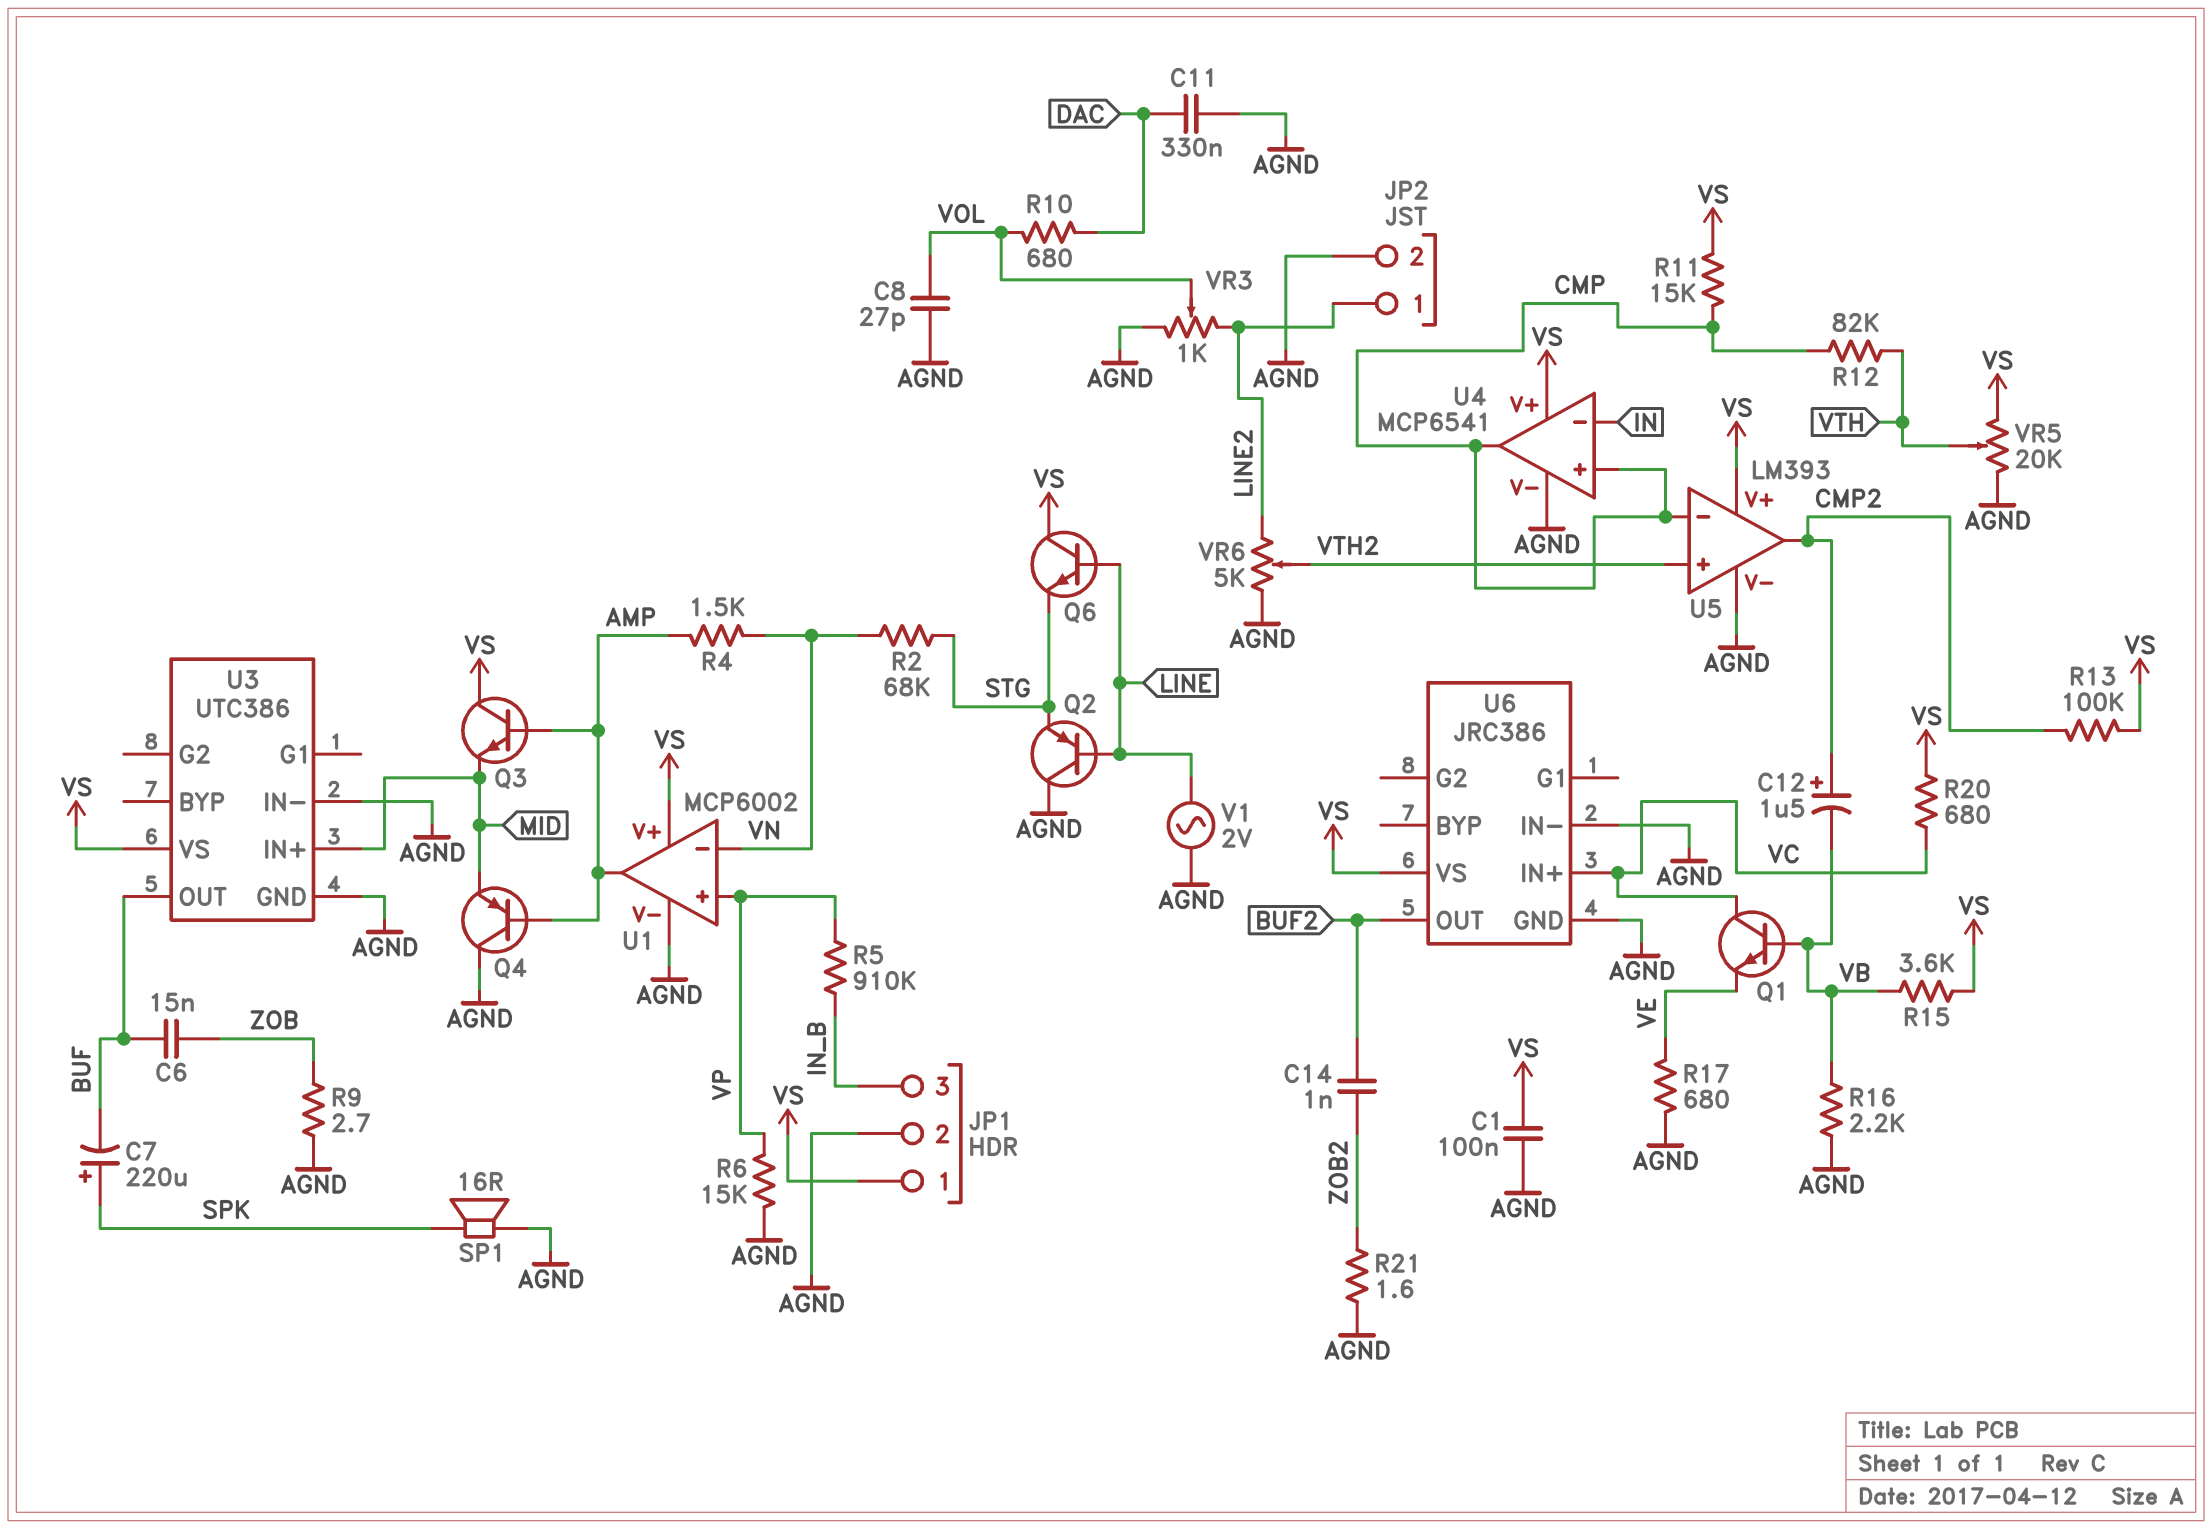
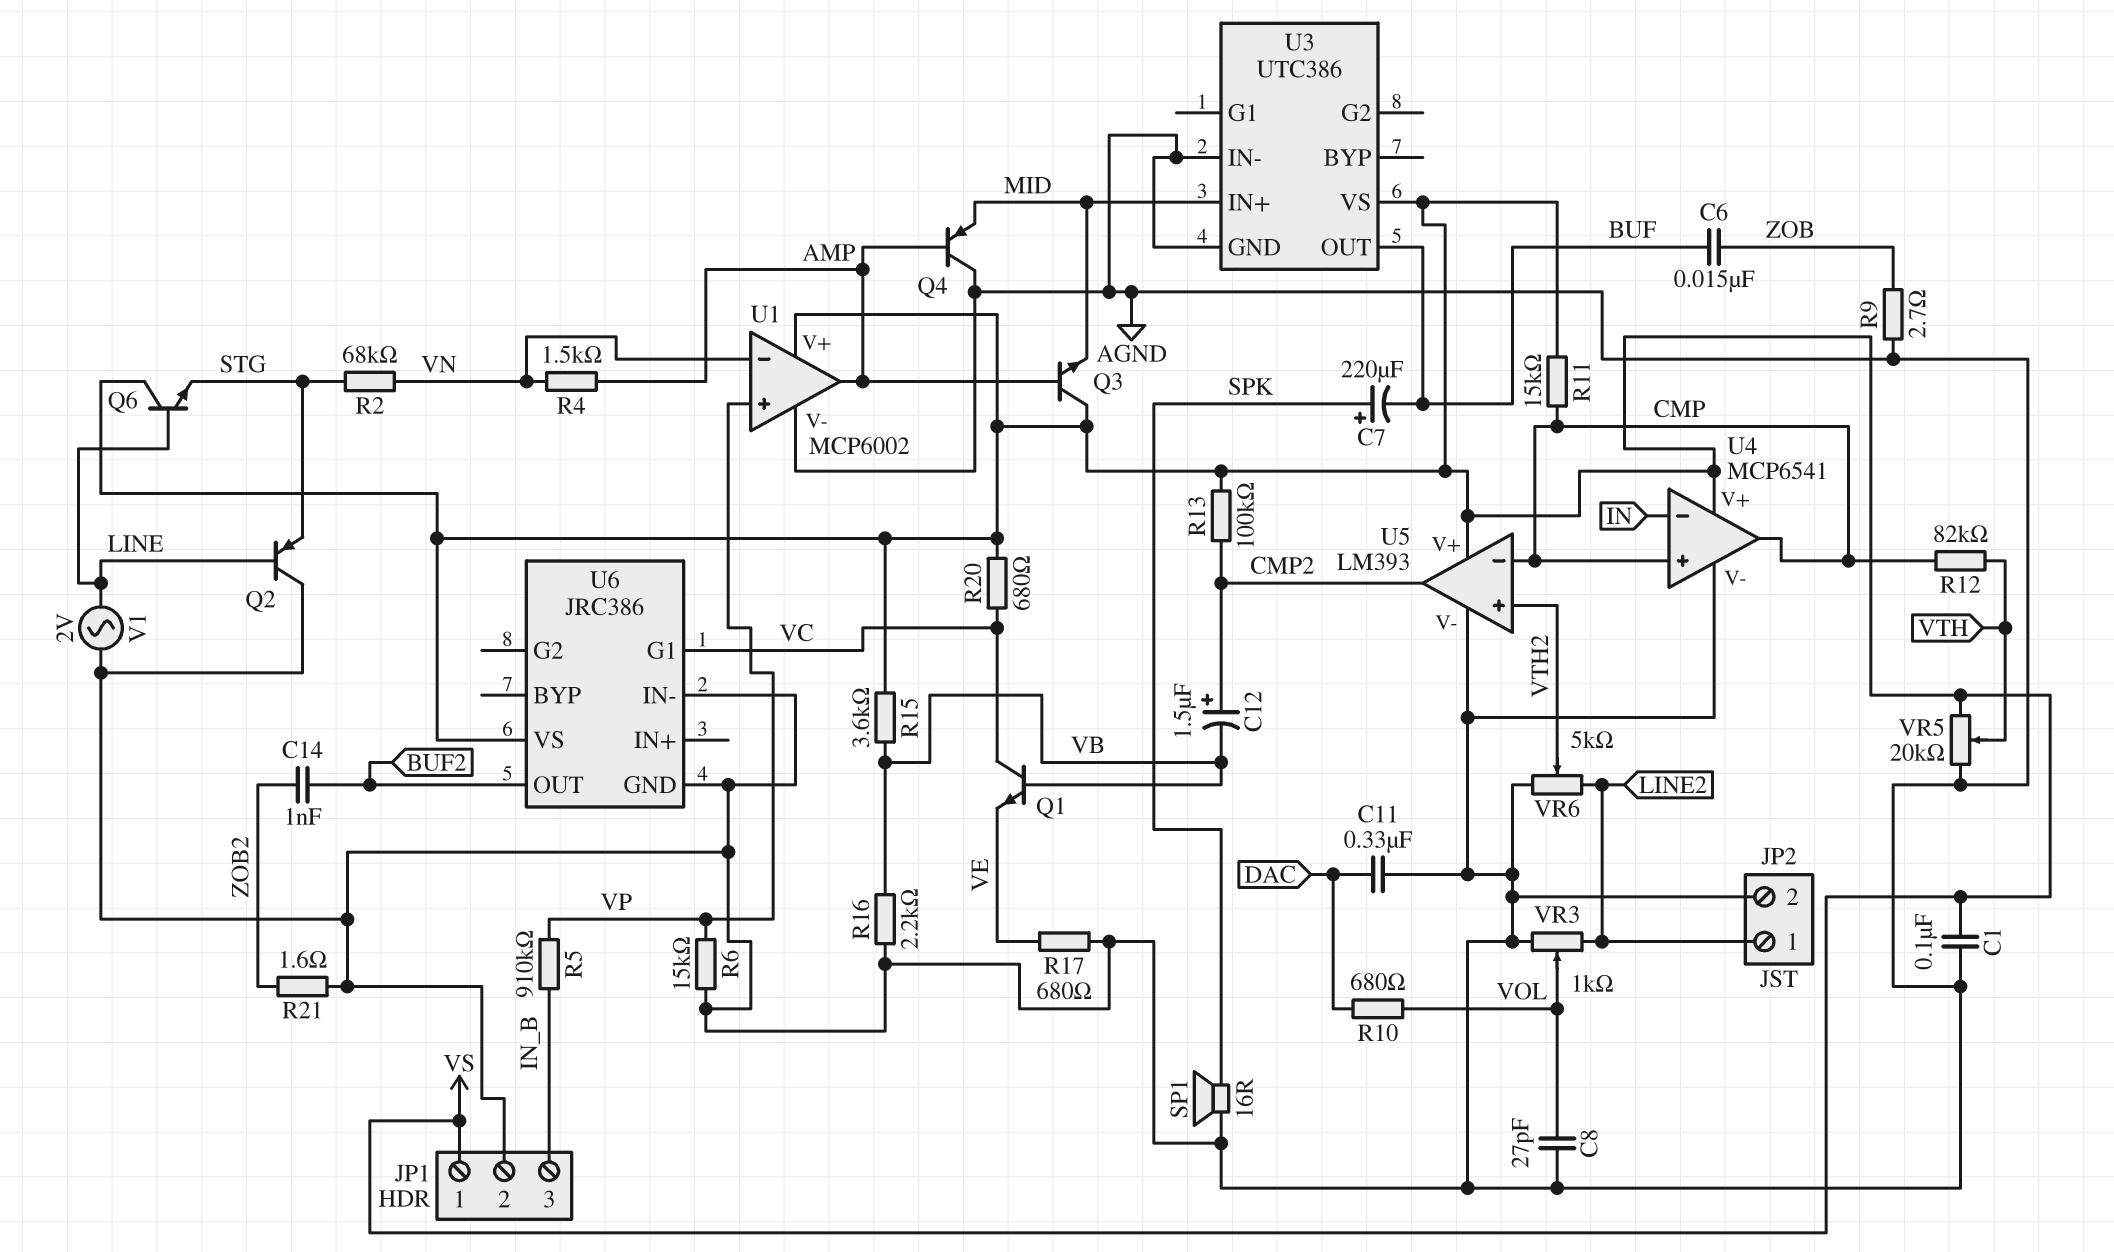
U6 pin G1: none -> VC
U6 pin IN+: VC -> none

